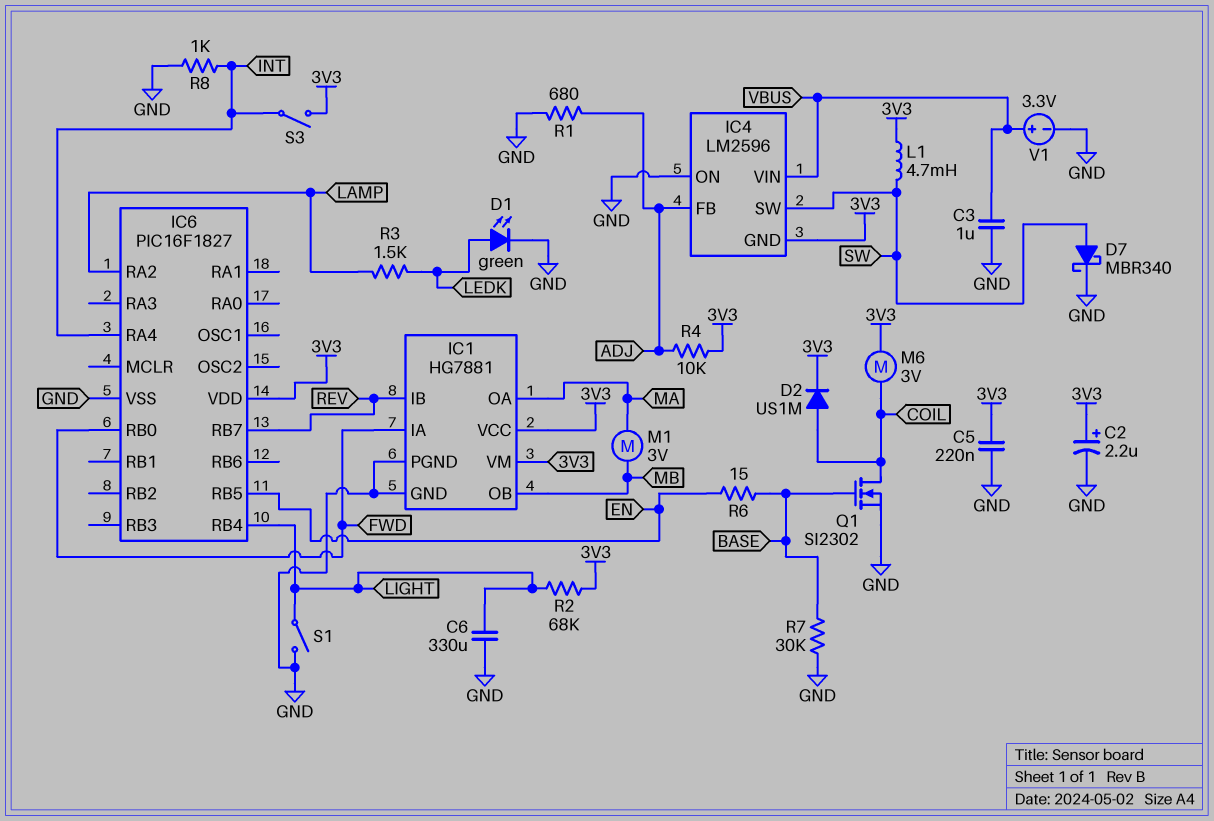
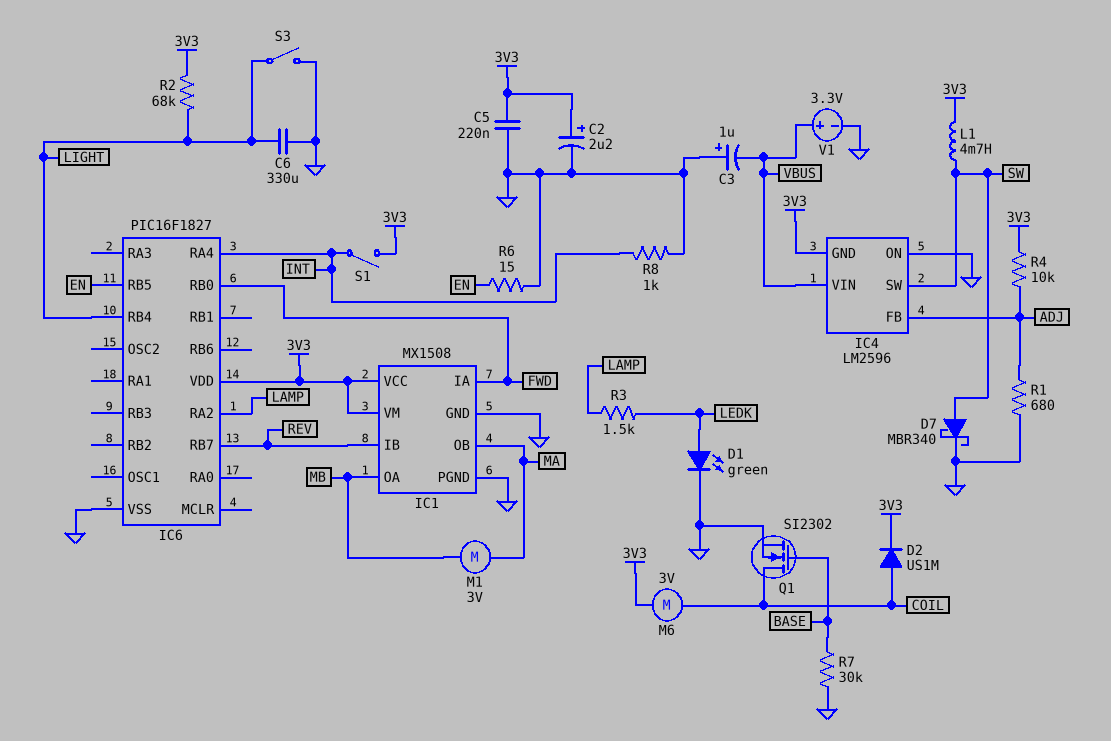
C3: 1uF (GND, VBUS) -> 1uF (plus GND, minus VBUS)
IC1: HG7881 -> MX1508
IC1 pin OA: MA -> MB
IC1 pin OB: MB -> MA
R6: 15 (BASE, EN) -> 15 (EN, GND)
S1: switch (GND, LIGHT) -> switch (3V3, INT)
S3: switch (3V3, INT) -> switch (GND, LIGHT)

